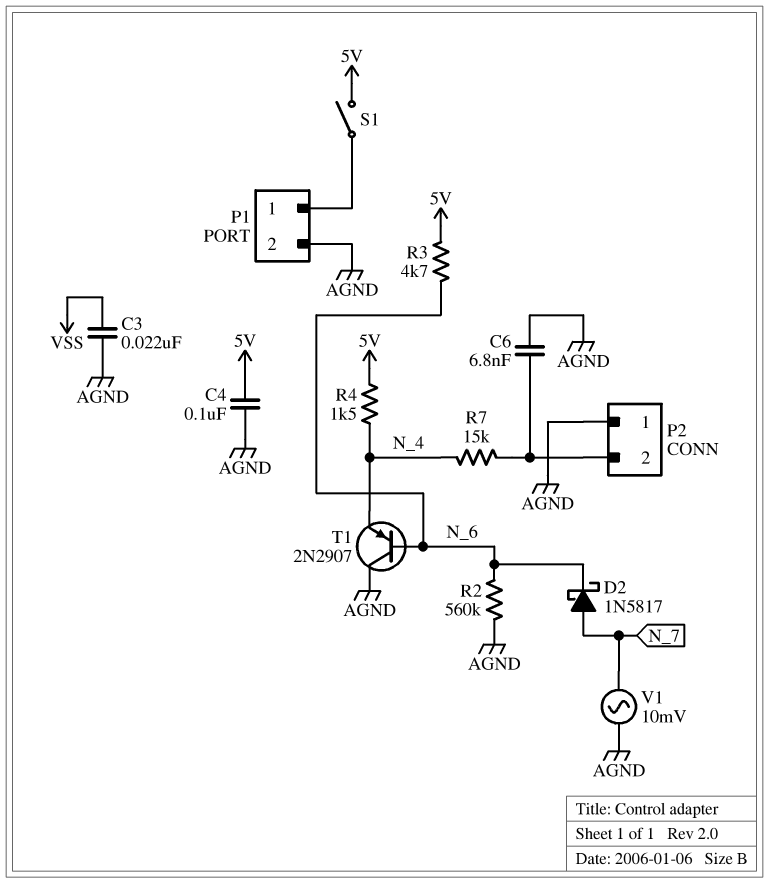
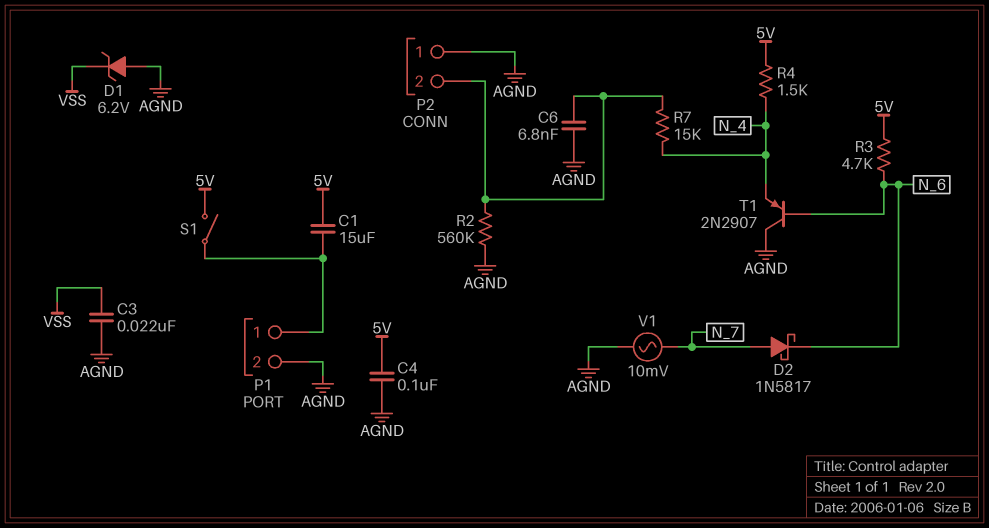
C1: none -> 15uF (5V, P1/1)
D1: none -> zener 6.2V (A AGND, K VSS)
R2: 560k (AGND, N_6) -> 560k (AGND, P2/2)

